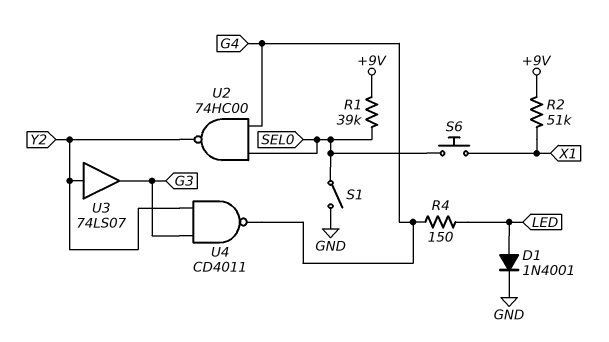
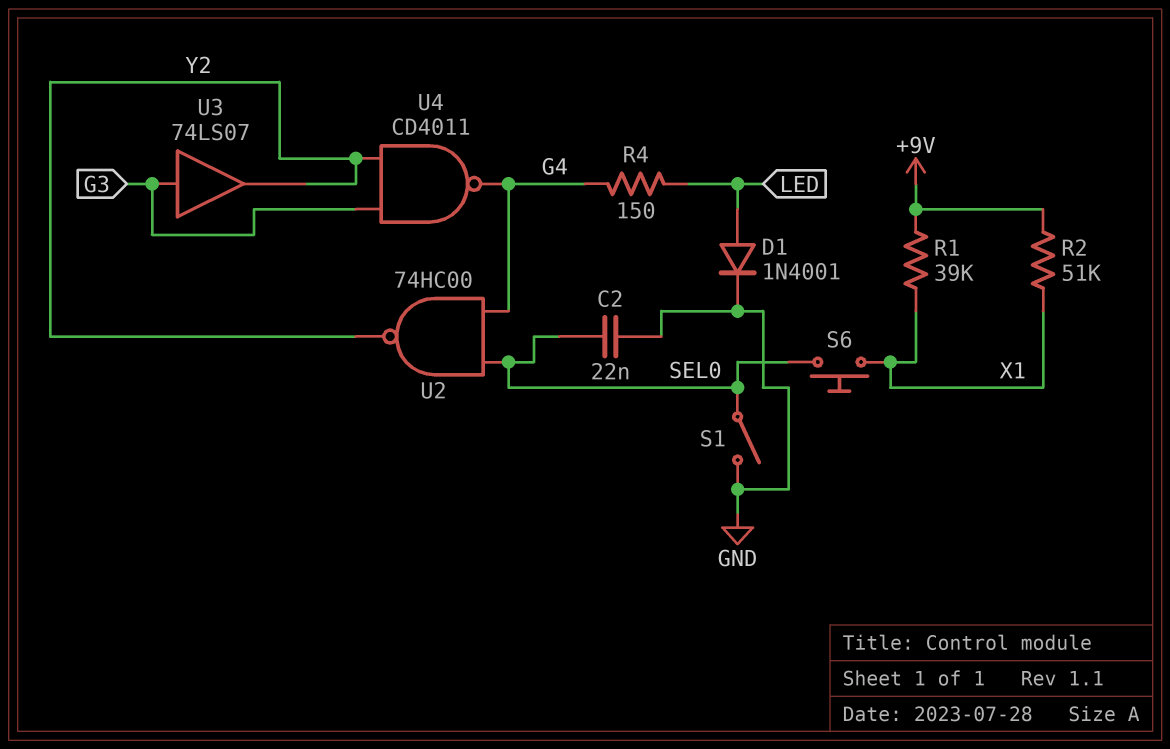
C2: none -> 22nF (GND, SEL0)
R1: 39k (+9V, SEL0) -> 39k (+9V, X1)
U3: buffer 74LS07 (in Y2, out G3) -> buffer 74LS07 (in G3, out Y2)

